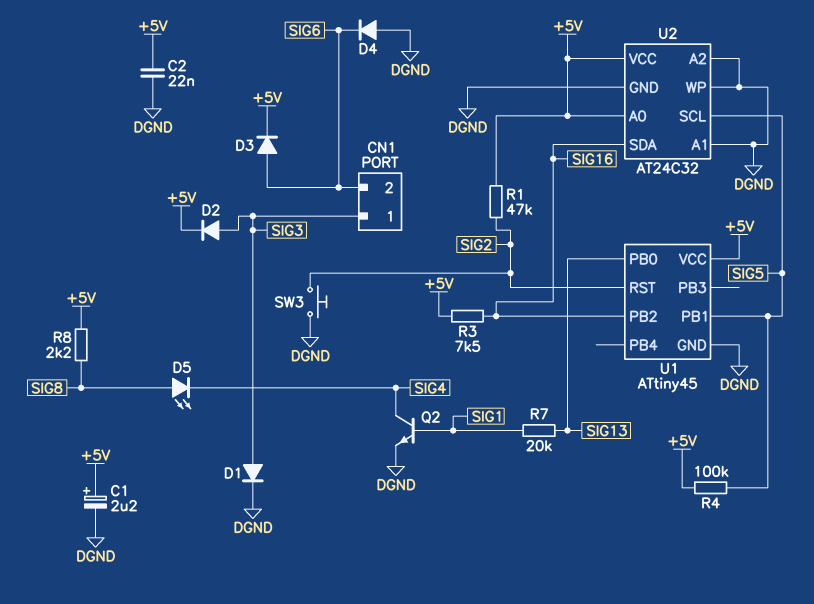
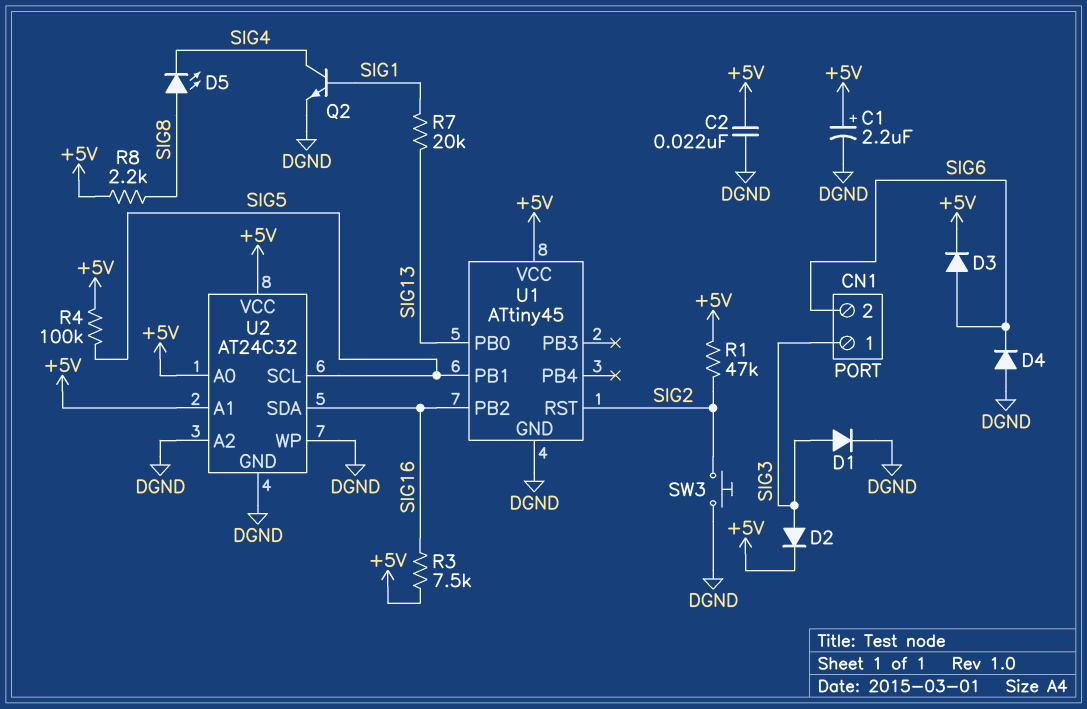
U2 pin A1: DGND -> +5V

